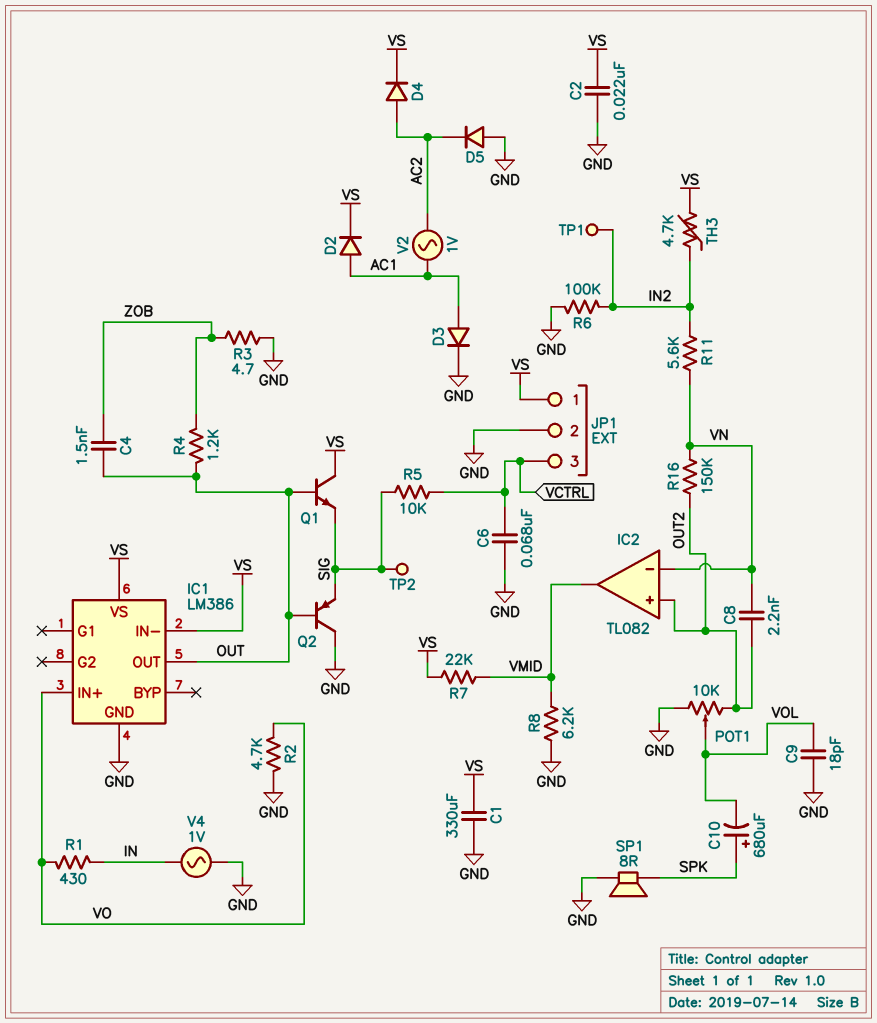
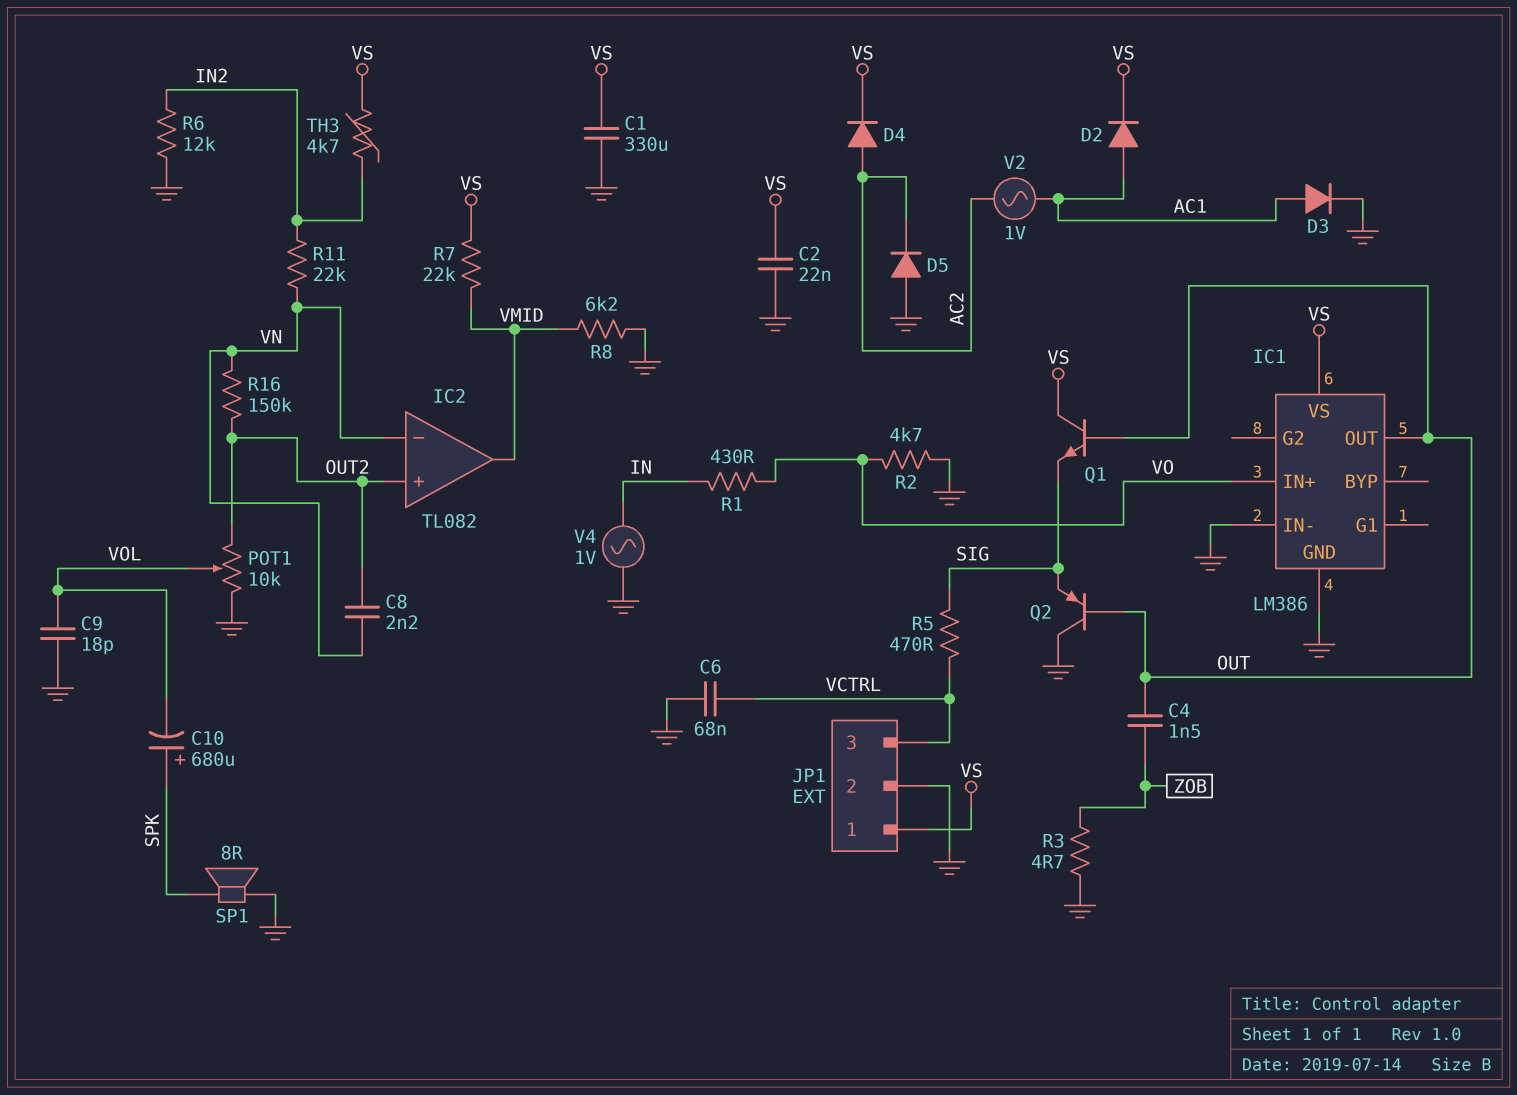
IC1 pin IN-: VS -> GND
R4: 1.2k (OUT, ZOB) -> none
R5: 10k (SIG, VCTRL) -> 470 (SIG, VCTRL)
R6: 100k (GND, IN2) -> 12k (GND, IN2)
R11: 5.6k (IN2, VN) -> 22k (IN2, VN)
TP1: test point (IN2) -> none
TP2: test point (SIG) -> none

